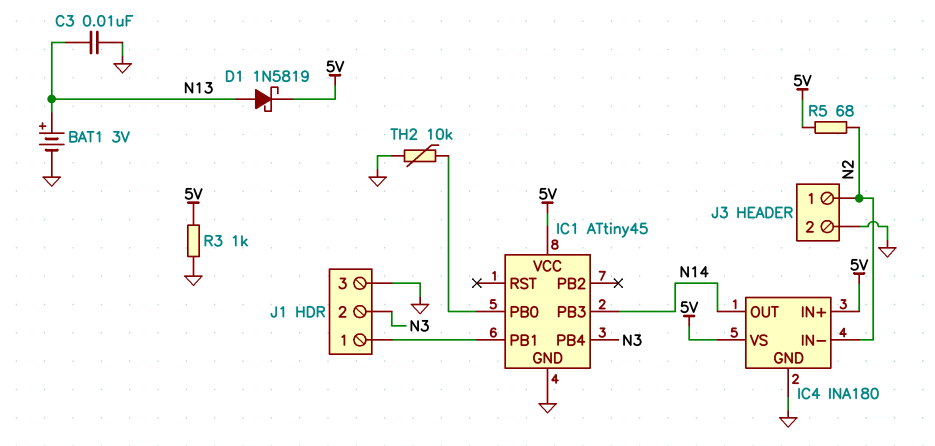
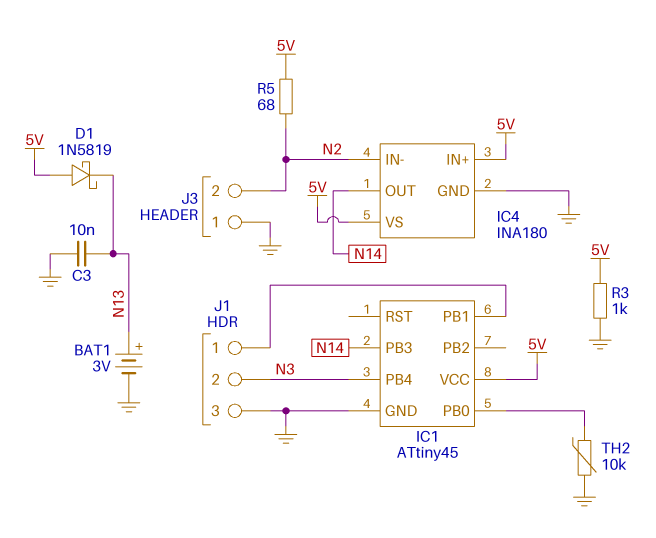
D1: schottky 1N5819 (A N13, K 5V) -> schottky 1N5819 (A 5V, K N13)
J3 pin 1: N2 -> GND
J3 pin 2: GND -> N2

